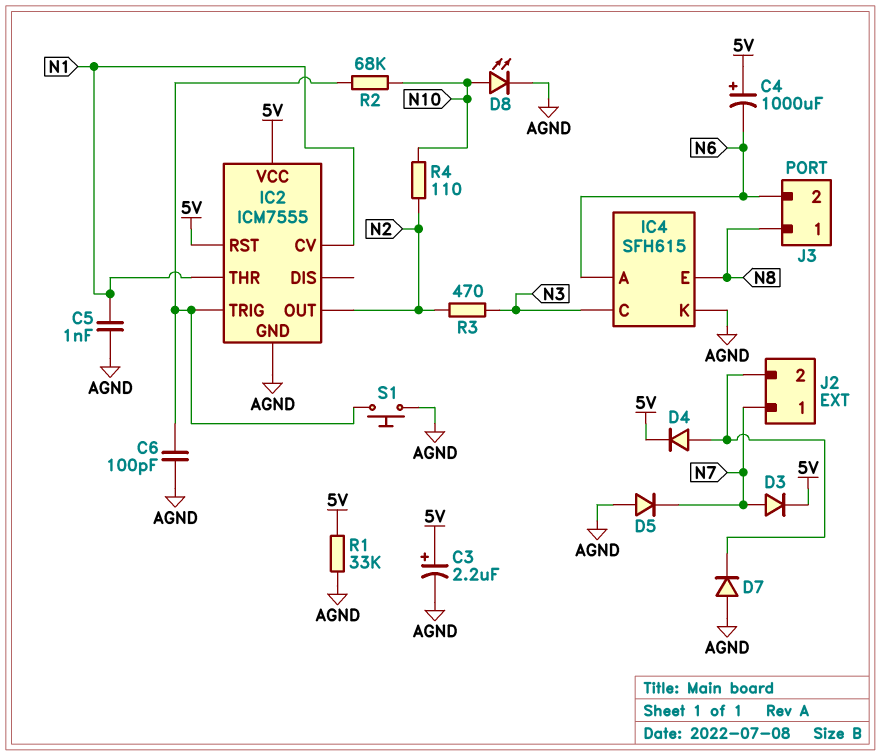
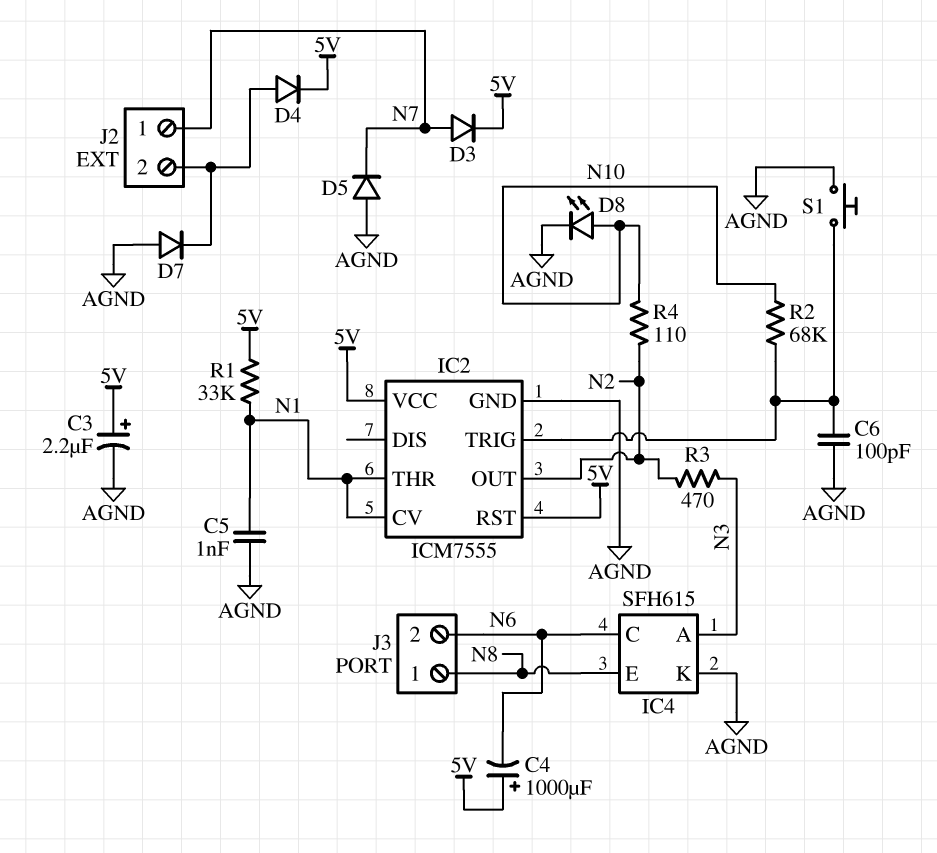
IC4 pin A: N6 -> N3
IC4 pin C: N3 -> N6
R1: 33k (5V, AGND) -> 33k (5V, N1)

